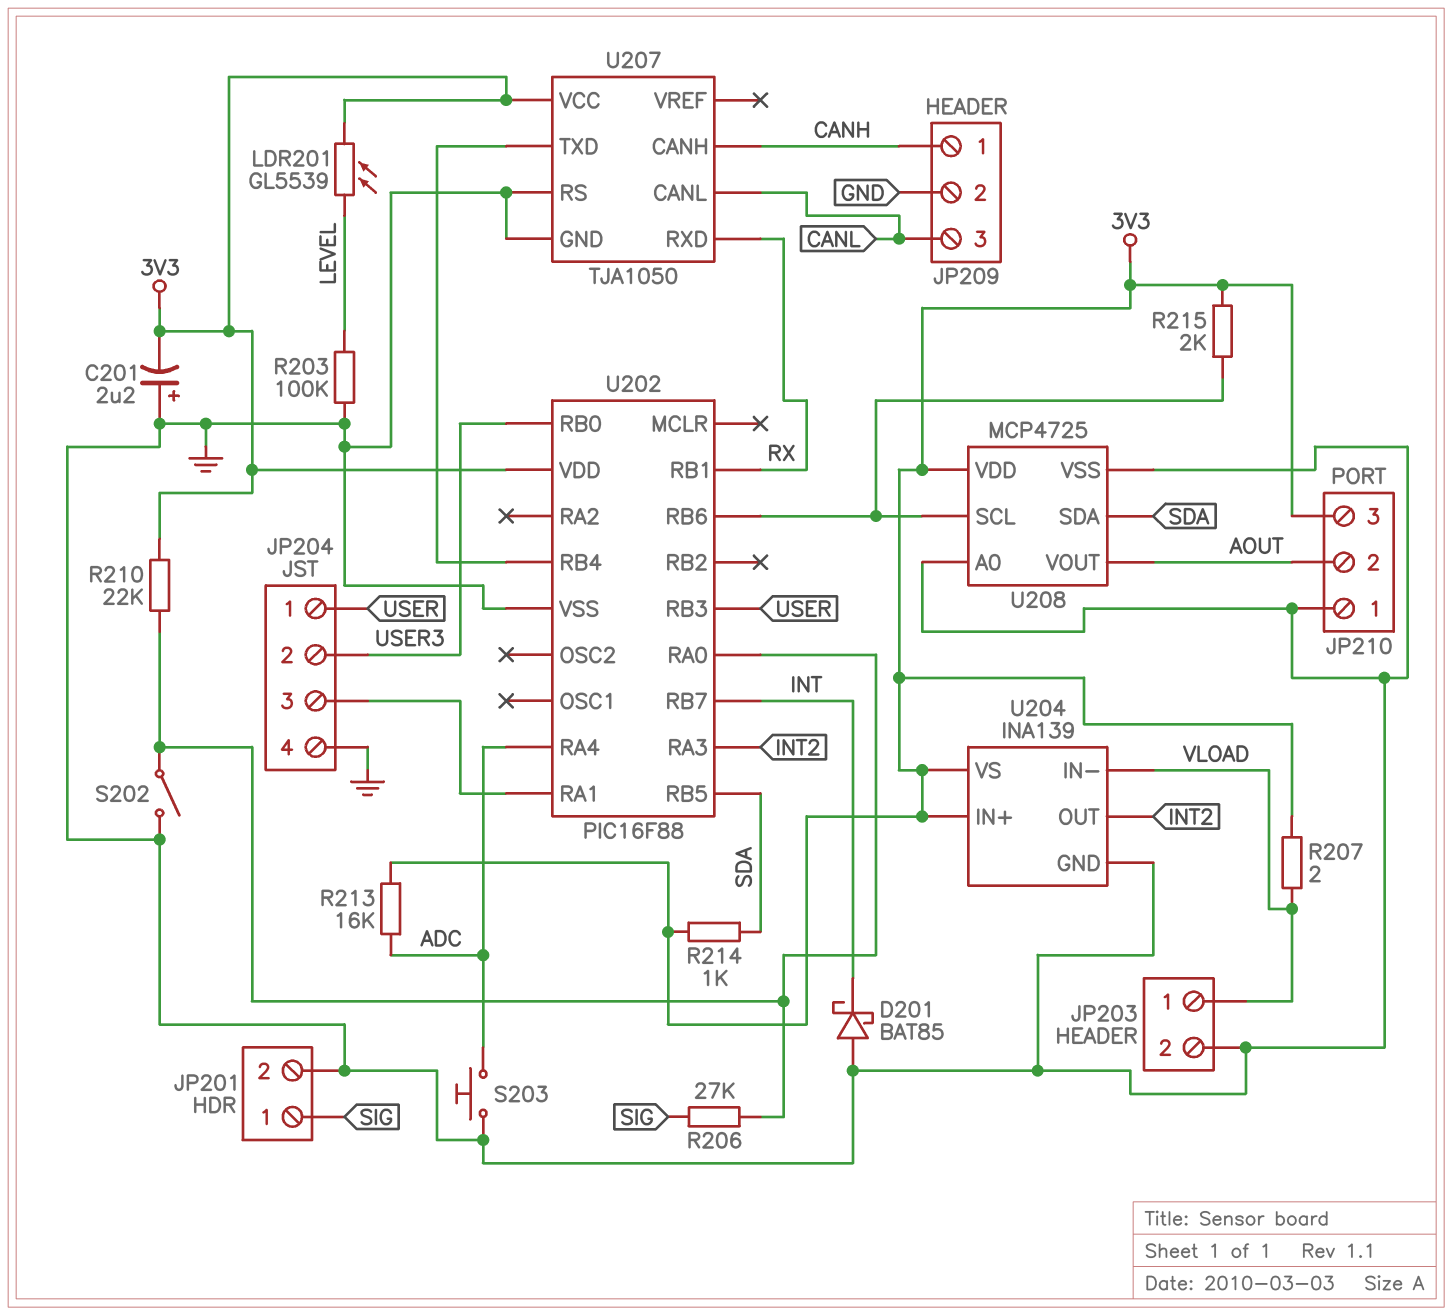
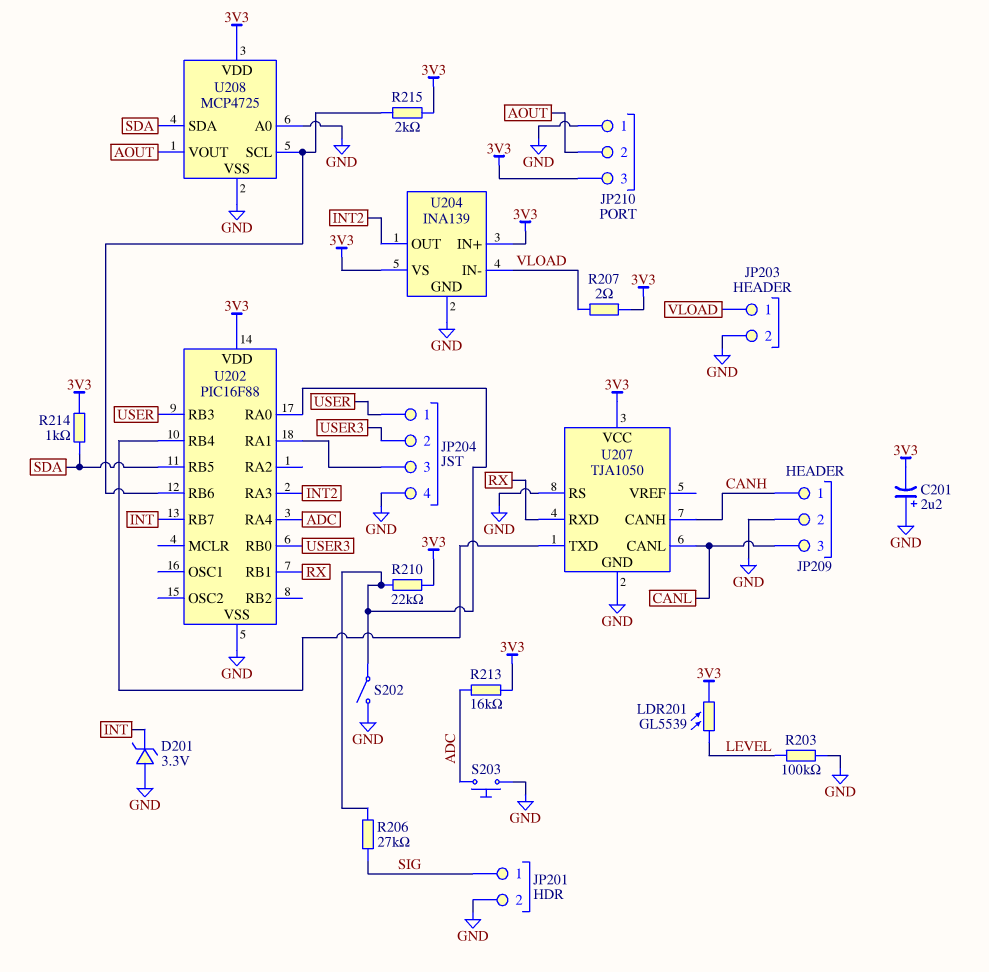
D201: schottky BAT85 (A GND, K INT) -> zener 3.3V (A GND, K INT)

